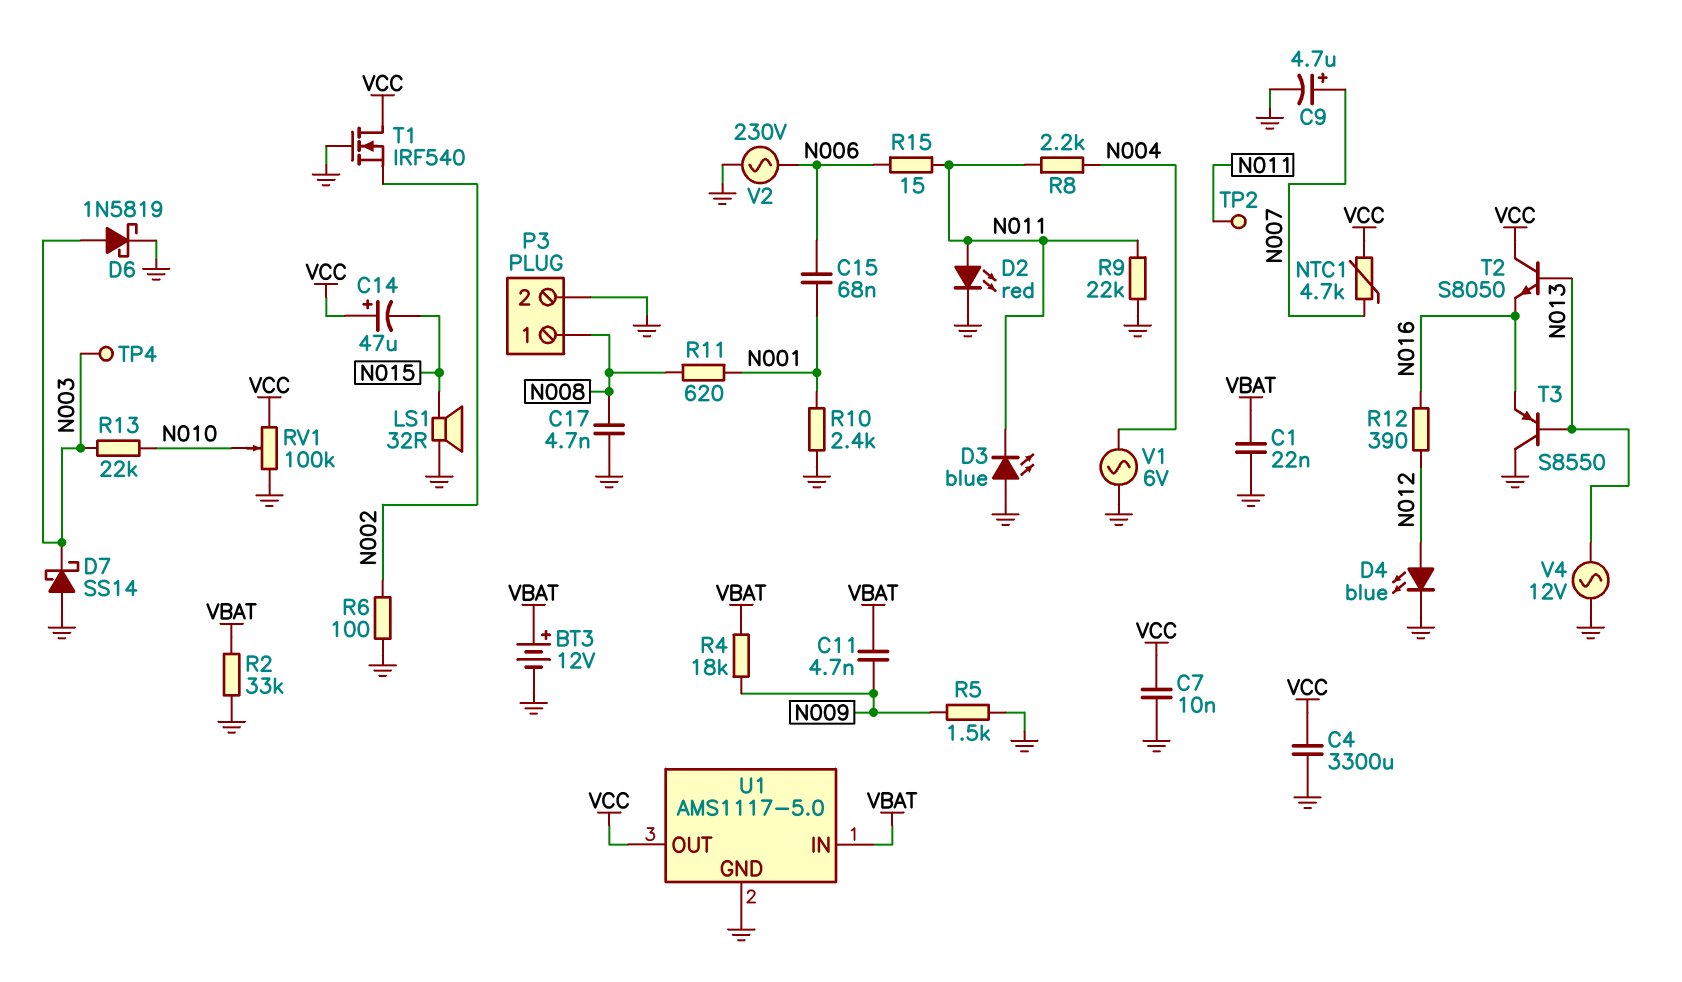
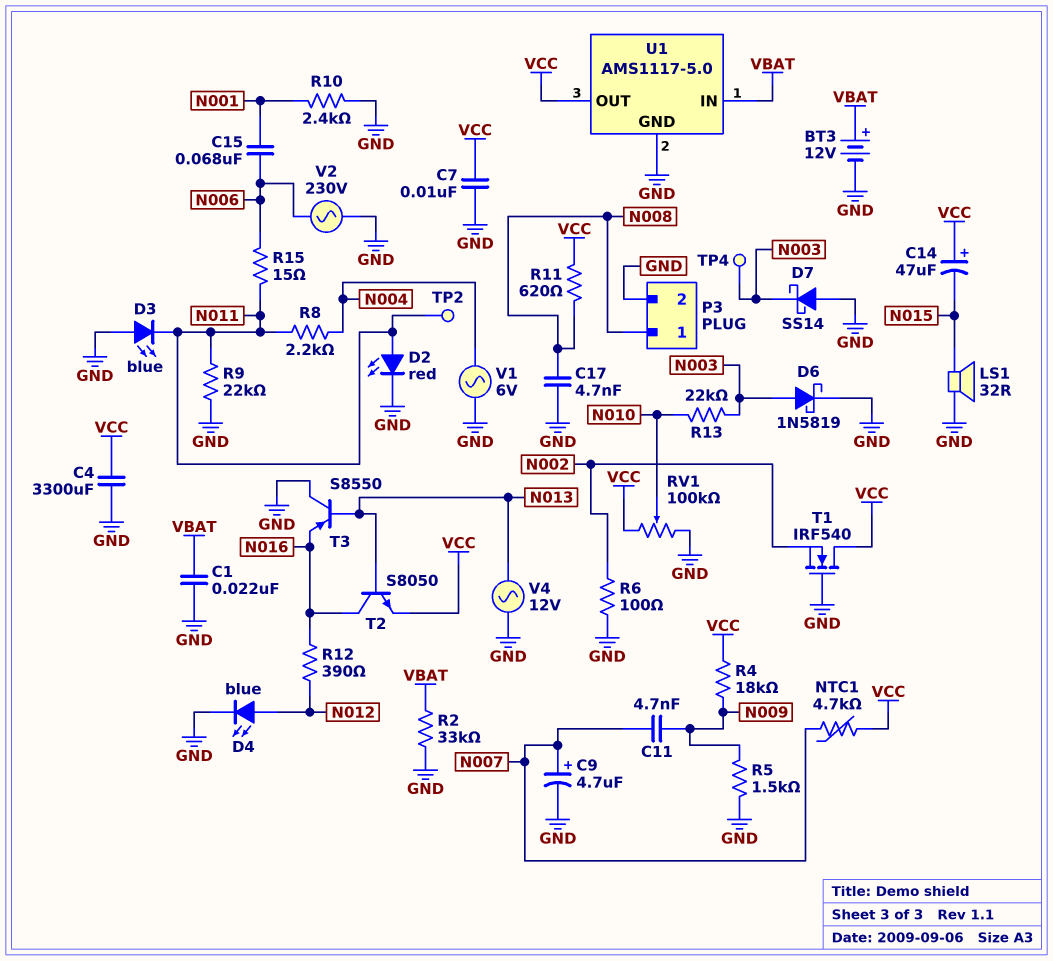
C11: 4.7nF (N009, VBAT) -> 4.7nF (N007, N009)
R4: 18k (N009, VBAT) -> 18k (N009, VCC)
R11: 620 (N001, N008) -> 620 (N008, VCC)
T2: NPN S8050 (B N013, C VCC, E N016) -> NPN S8050 (B N013, C N016, E VCC)

